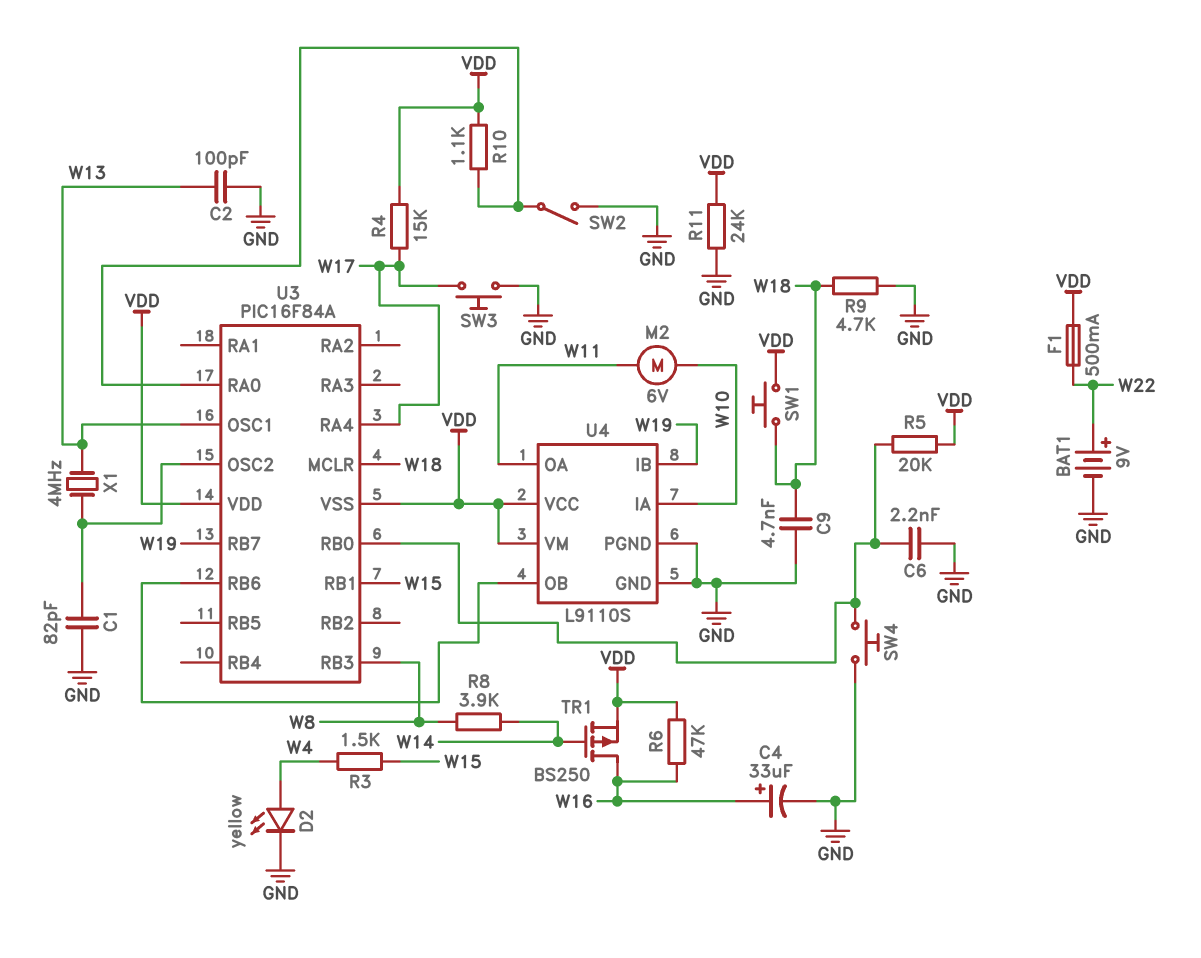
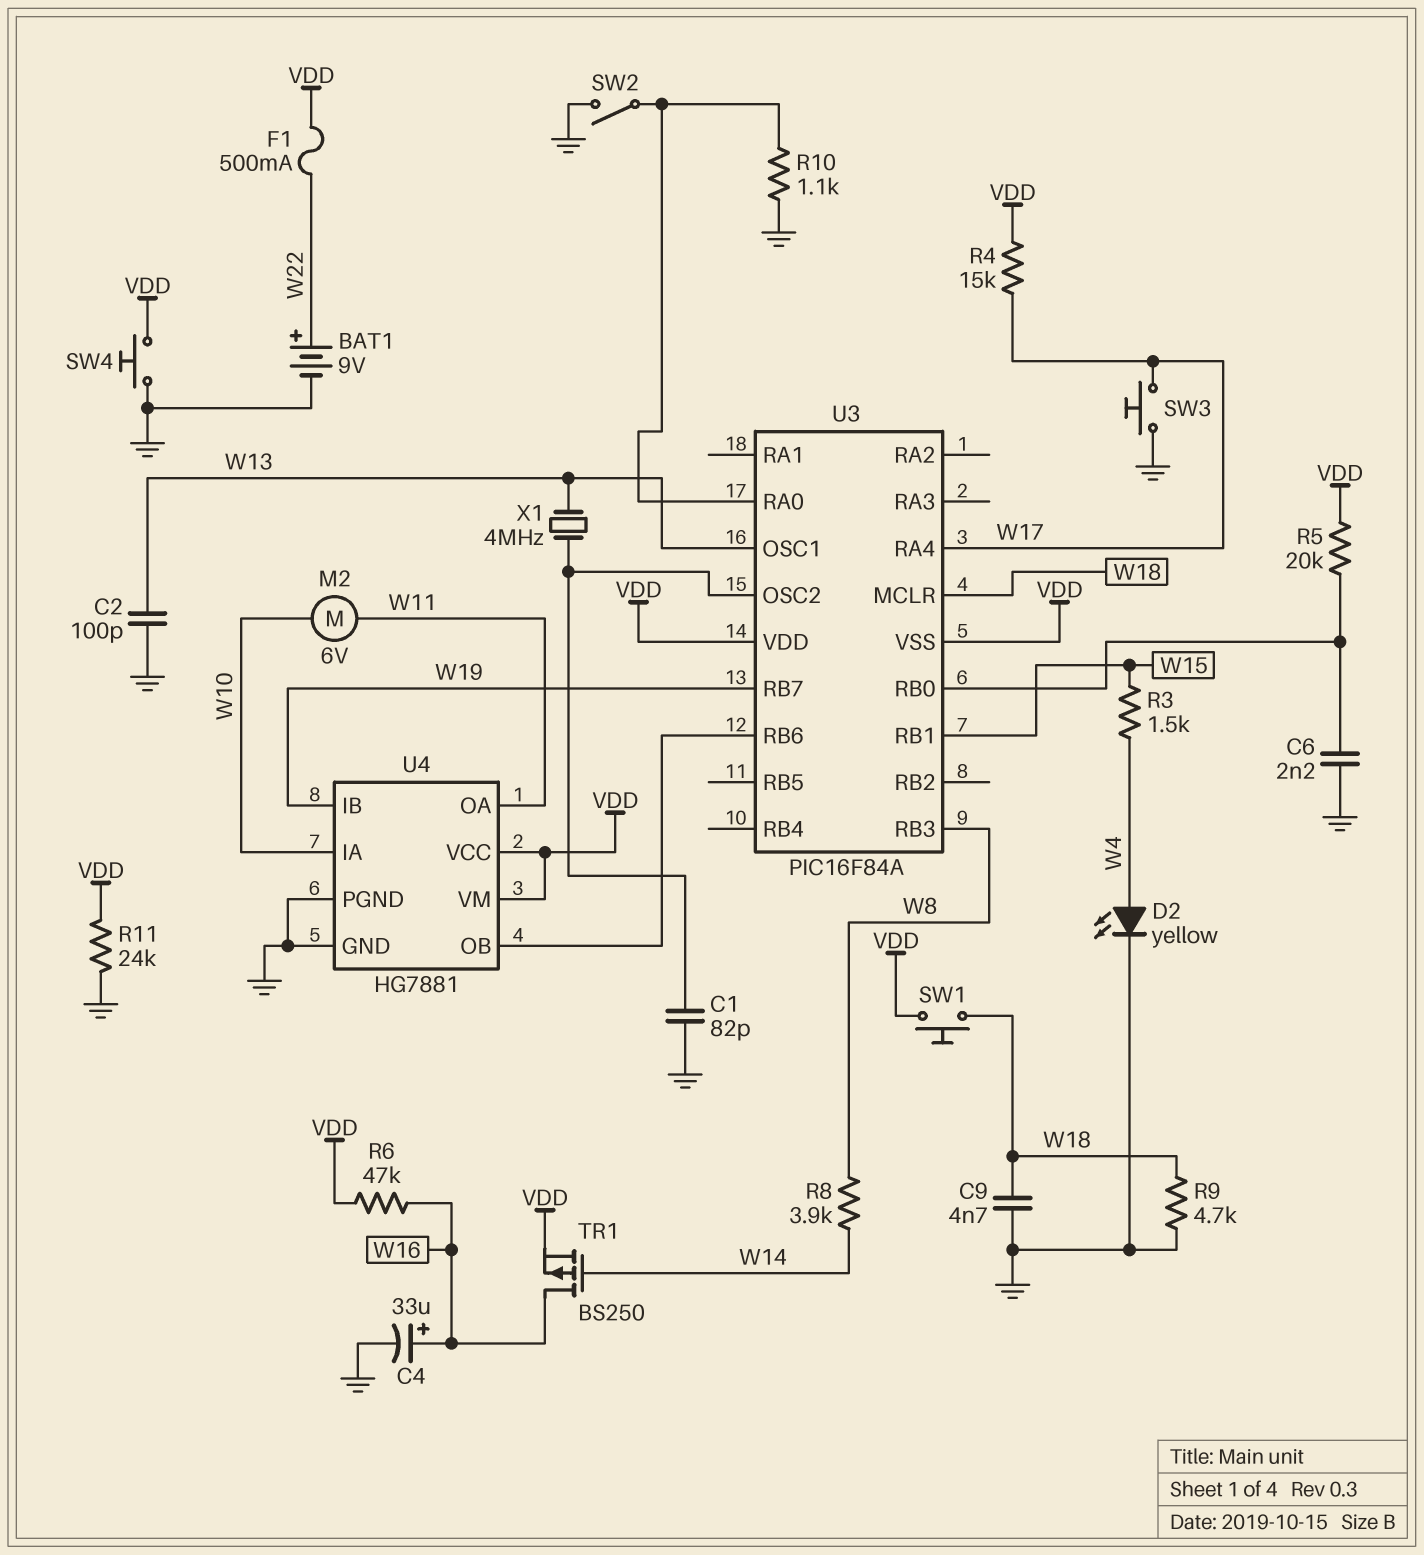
R10: 1.1k (U3/RA0, VDD) -> 1.1k (GND, U3/RA0)
SW4: button (GND, U3/RB0) -> button (GND, VDD)
U4: L9110S -> HG7881

